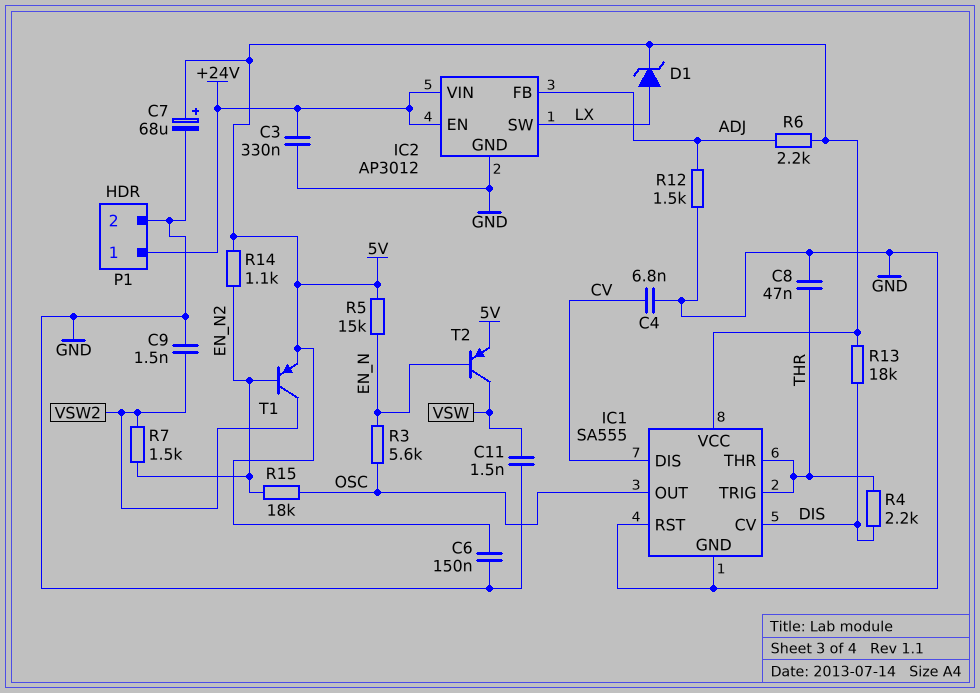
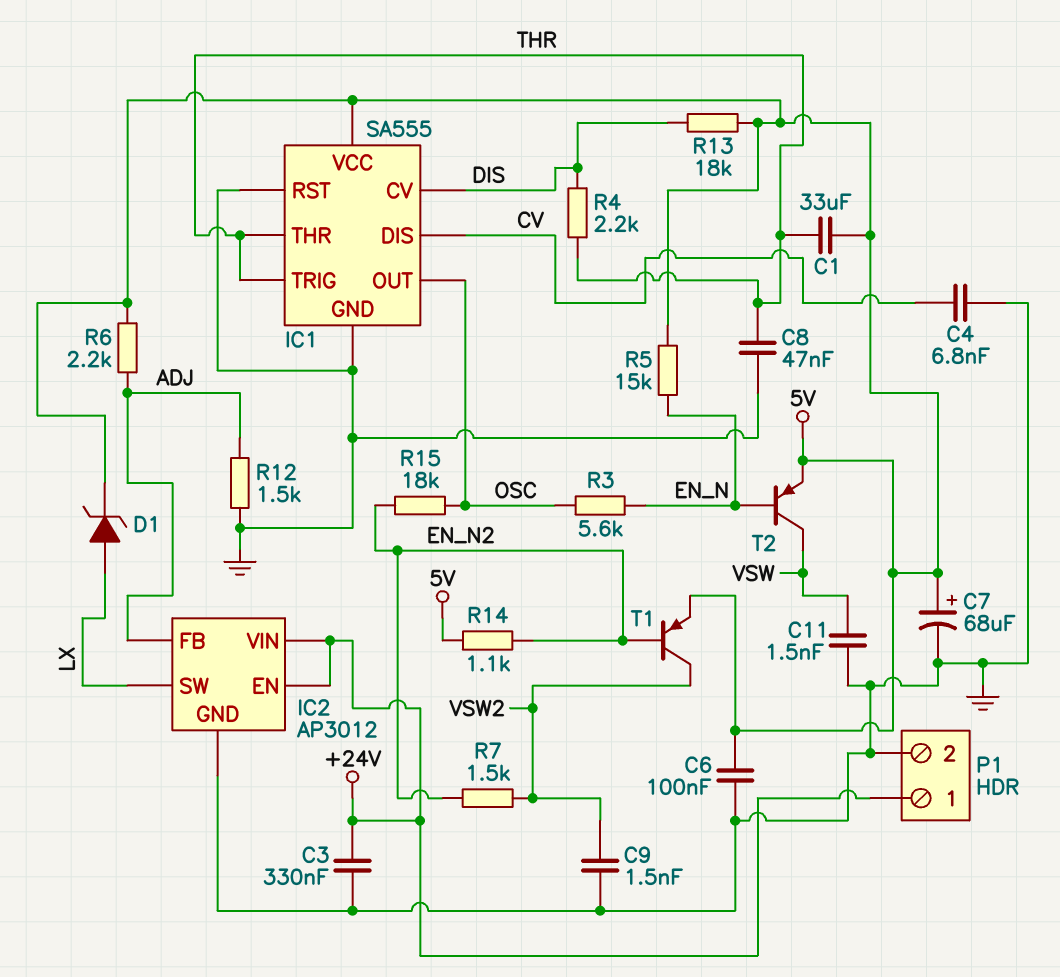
C1: none -> 33uF (5V, THR)
C6: 150nF (5V, GND) -> 100nF (5V, GND)

